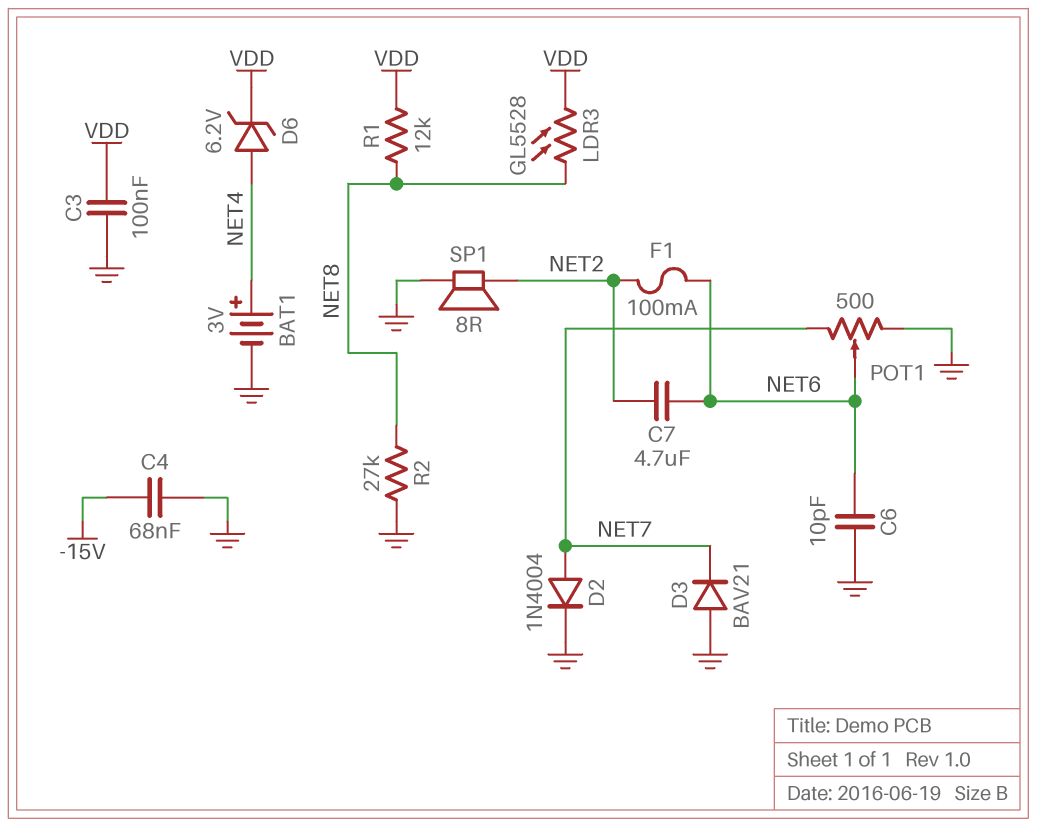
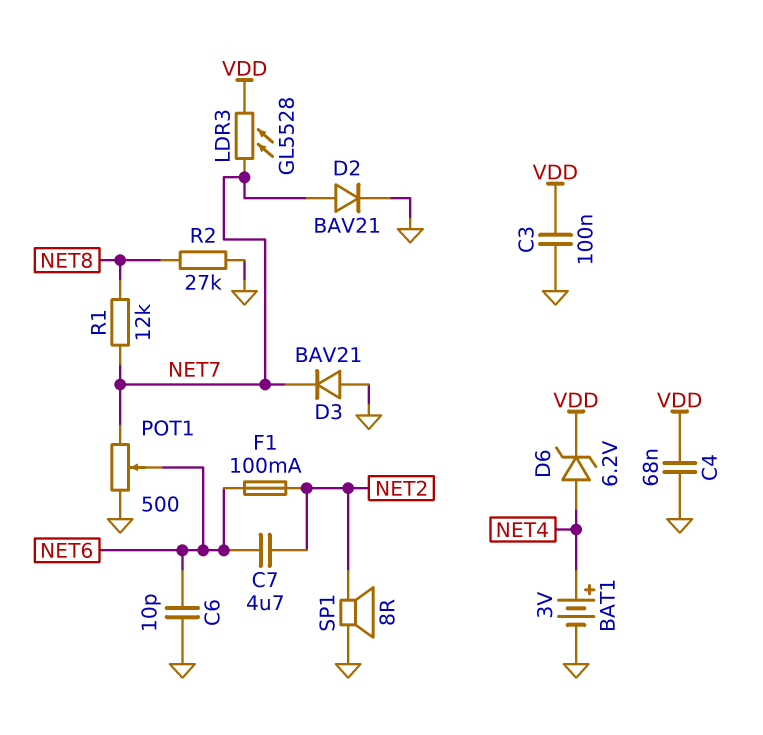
C4: 68nF (-15V, GND) -> 68nF (GND, VDD)
D2: diode 1N4004 (A NET7, K GND) -> diode BAV21 (A NET7, K GND)
LDR3: GL5528 (NET8, VDD) -> GL5528 (NET7, VDD)
R1: 12k (NET8, VDD) -> 12k (NET7, NET8)

